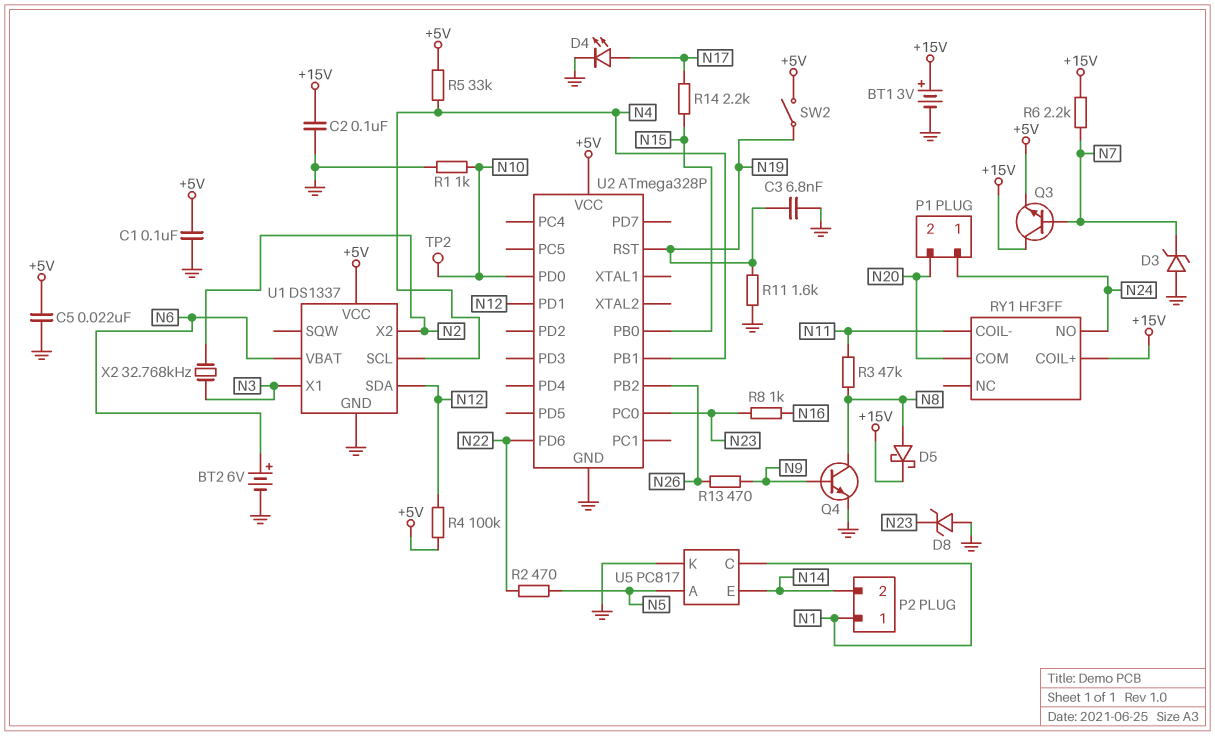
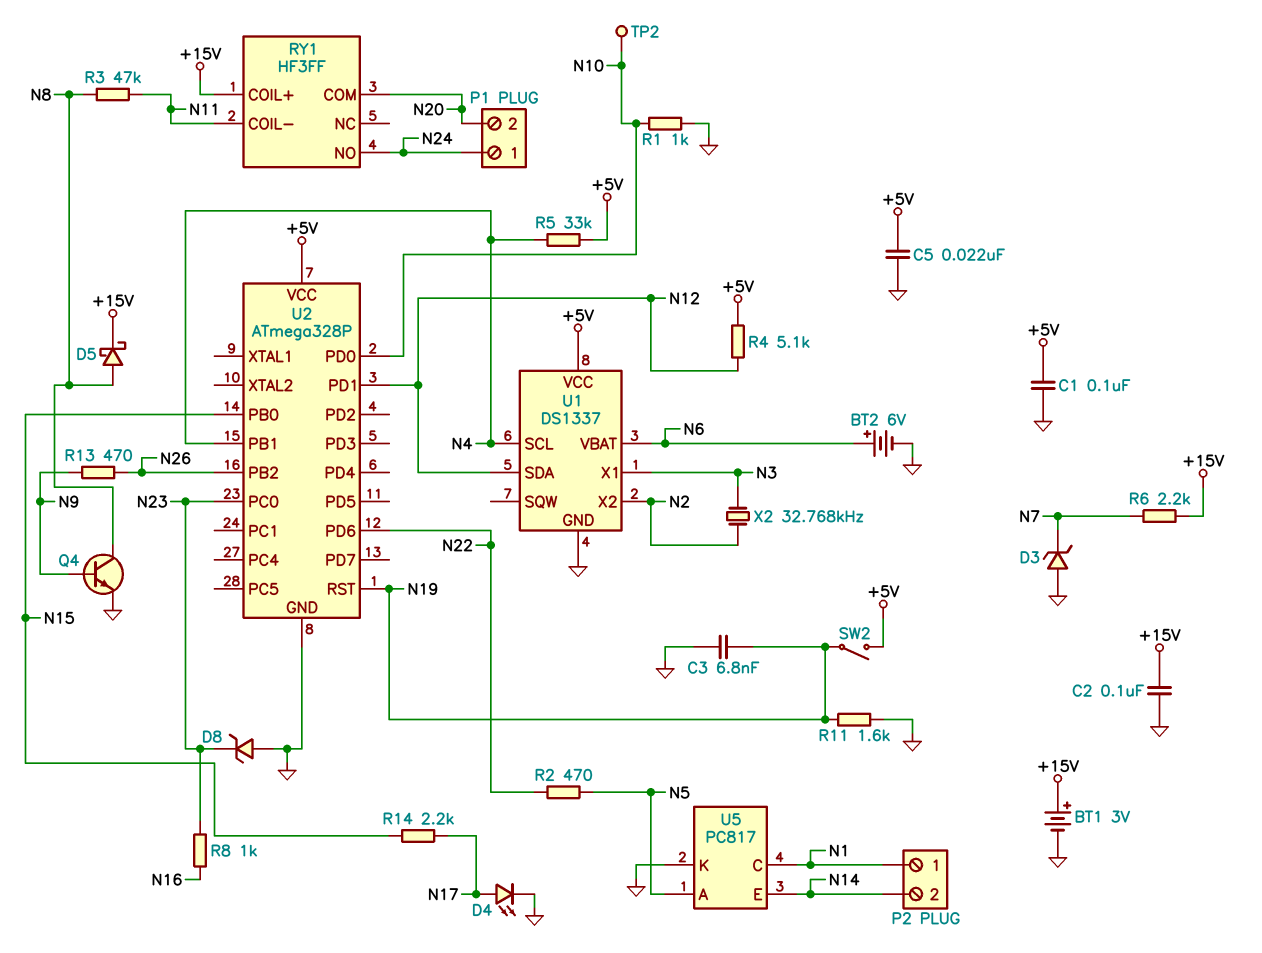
Q3: NPN (B N7, C +15V, E +5V) -> none
R4: 100k (+5V, N12) -> 5.1k (+5V, N12)

